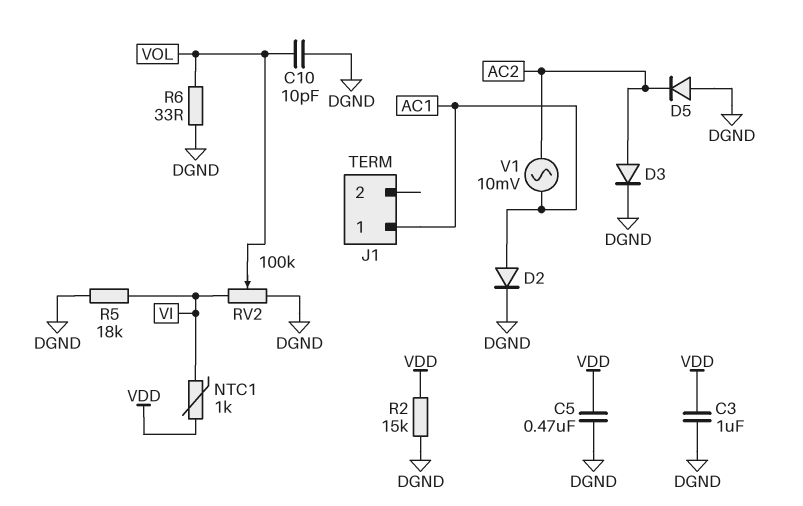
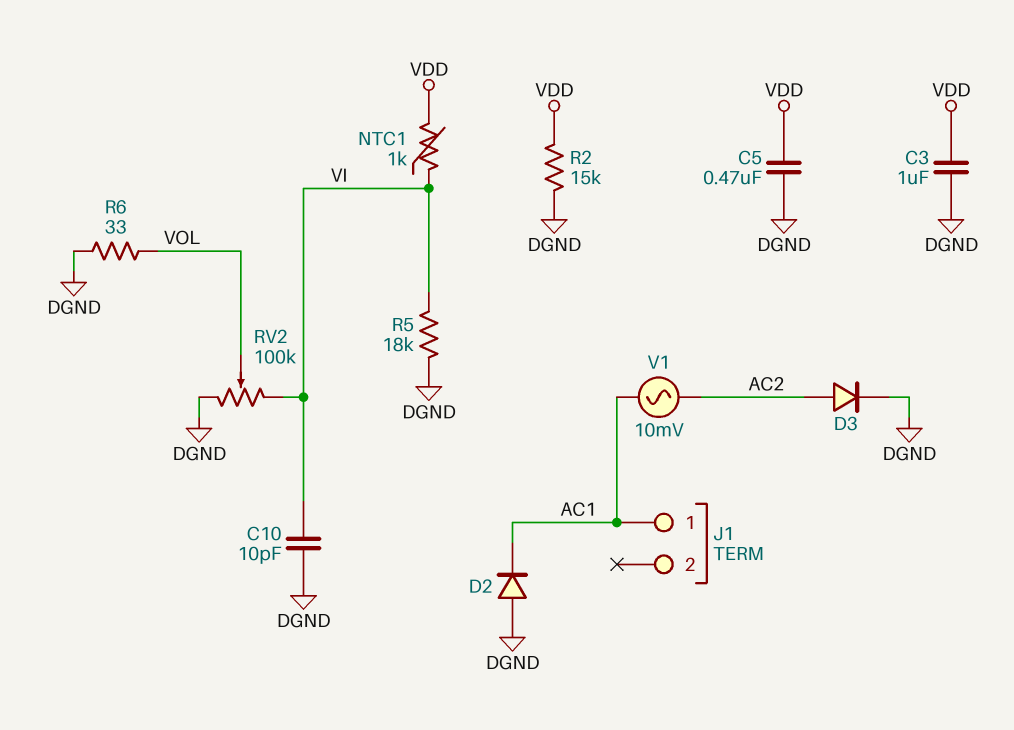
C10: 10pF (DGND, VOL) -> 10pF (DGND, VI)
D2: diode (A AC1, K DGND) -> diode (A DGND, K AC1)
D5: diode (A DGND, K AC2) -> none

